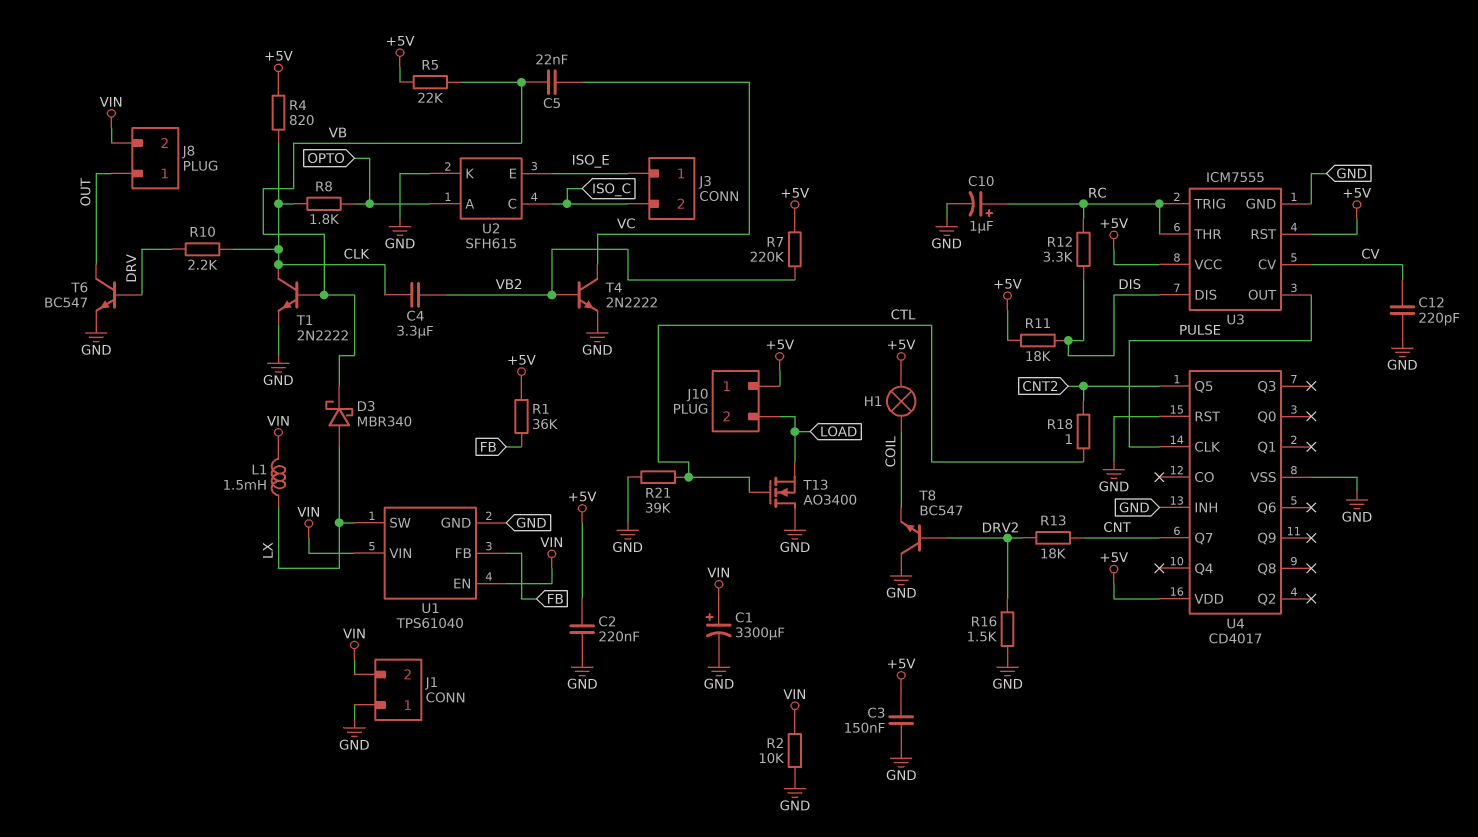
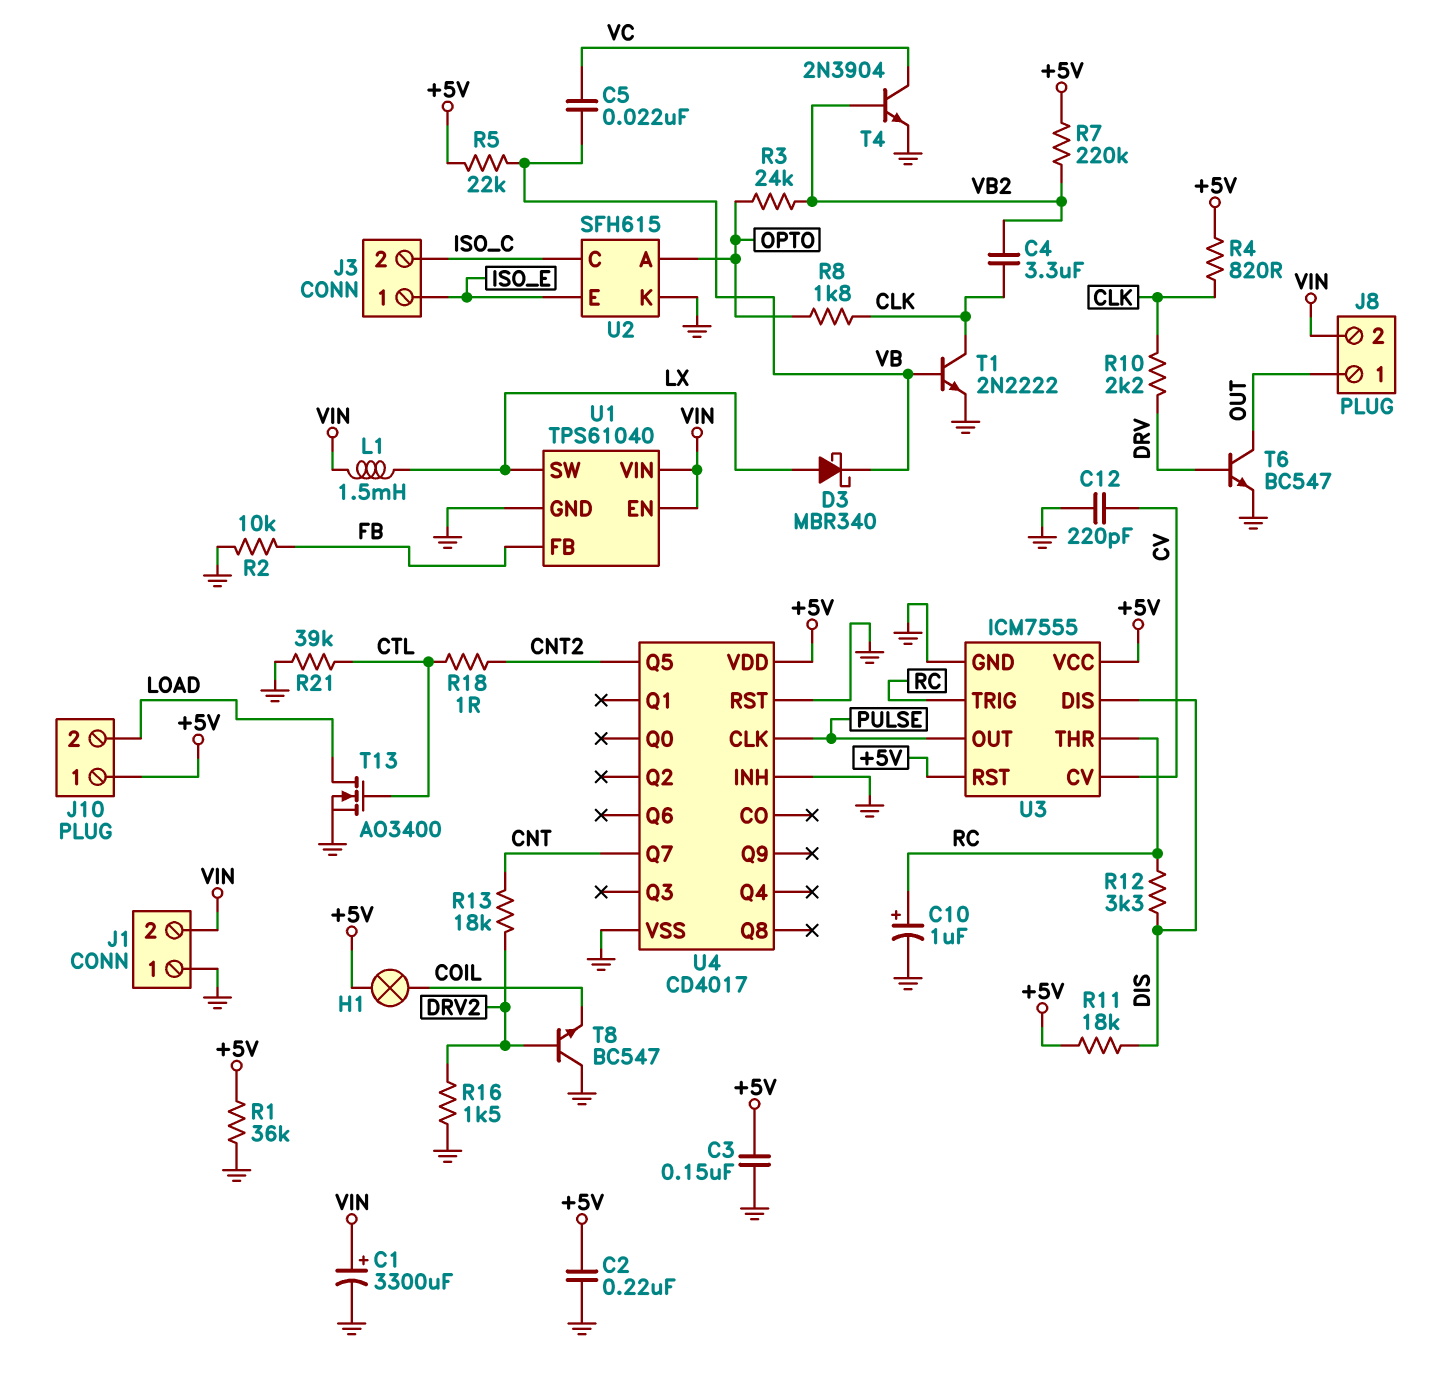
R1: 36k (+5V, FB) -> 36k (+5V, GND)
R2: 10k (GND, VIN) -> 10k (FB, GND)
R3: none -> 24k (OPTO, VB2)
T4: NPN 2N2222 (B VB2, C VC, E GND) -> NPN 2N3904 (B VB2, C VC, E GND)
T13: NMOS AO3400 (G CTL, D GND, S LOAD) -> NMOS AO3400 (G CTL, D LOAD, S GND)

